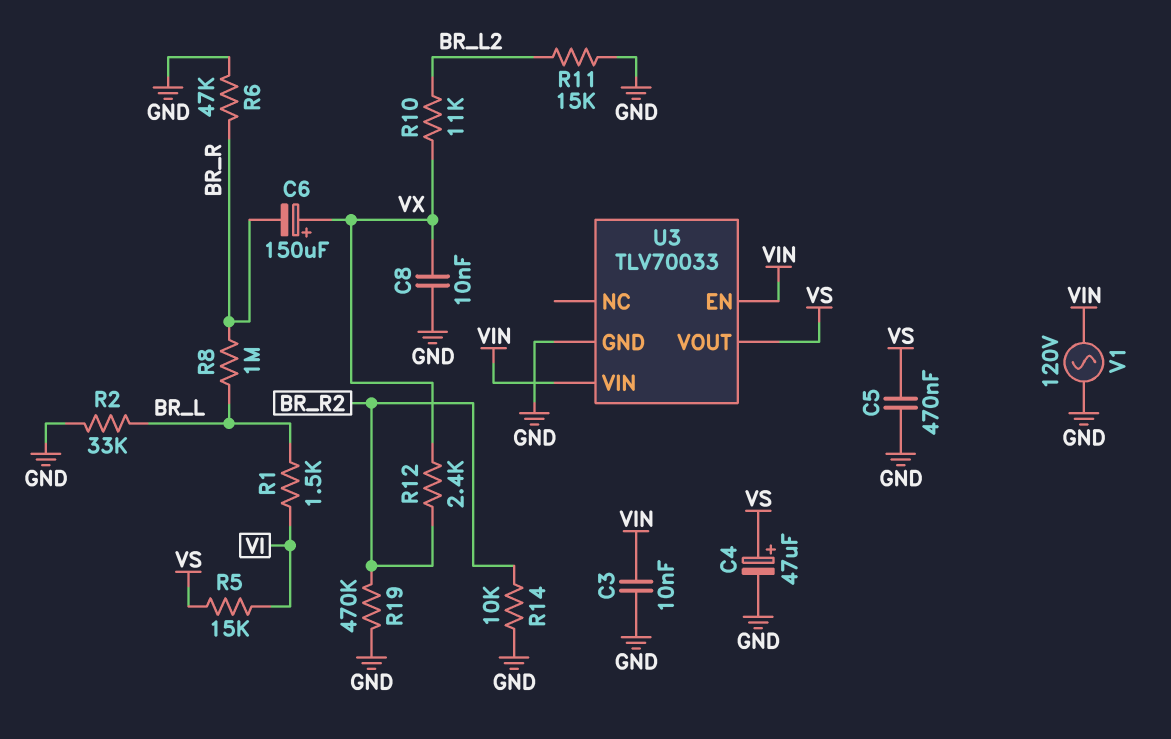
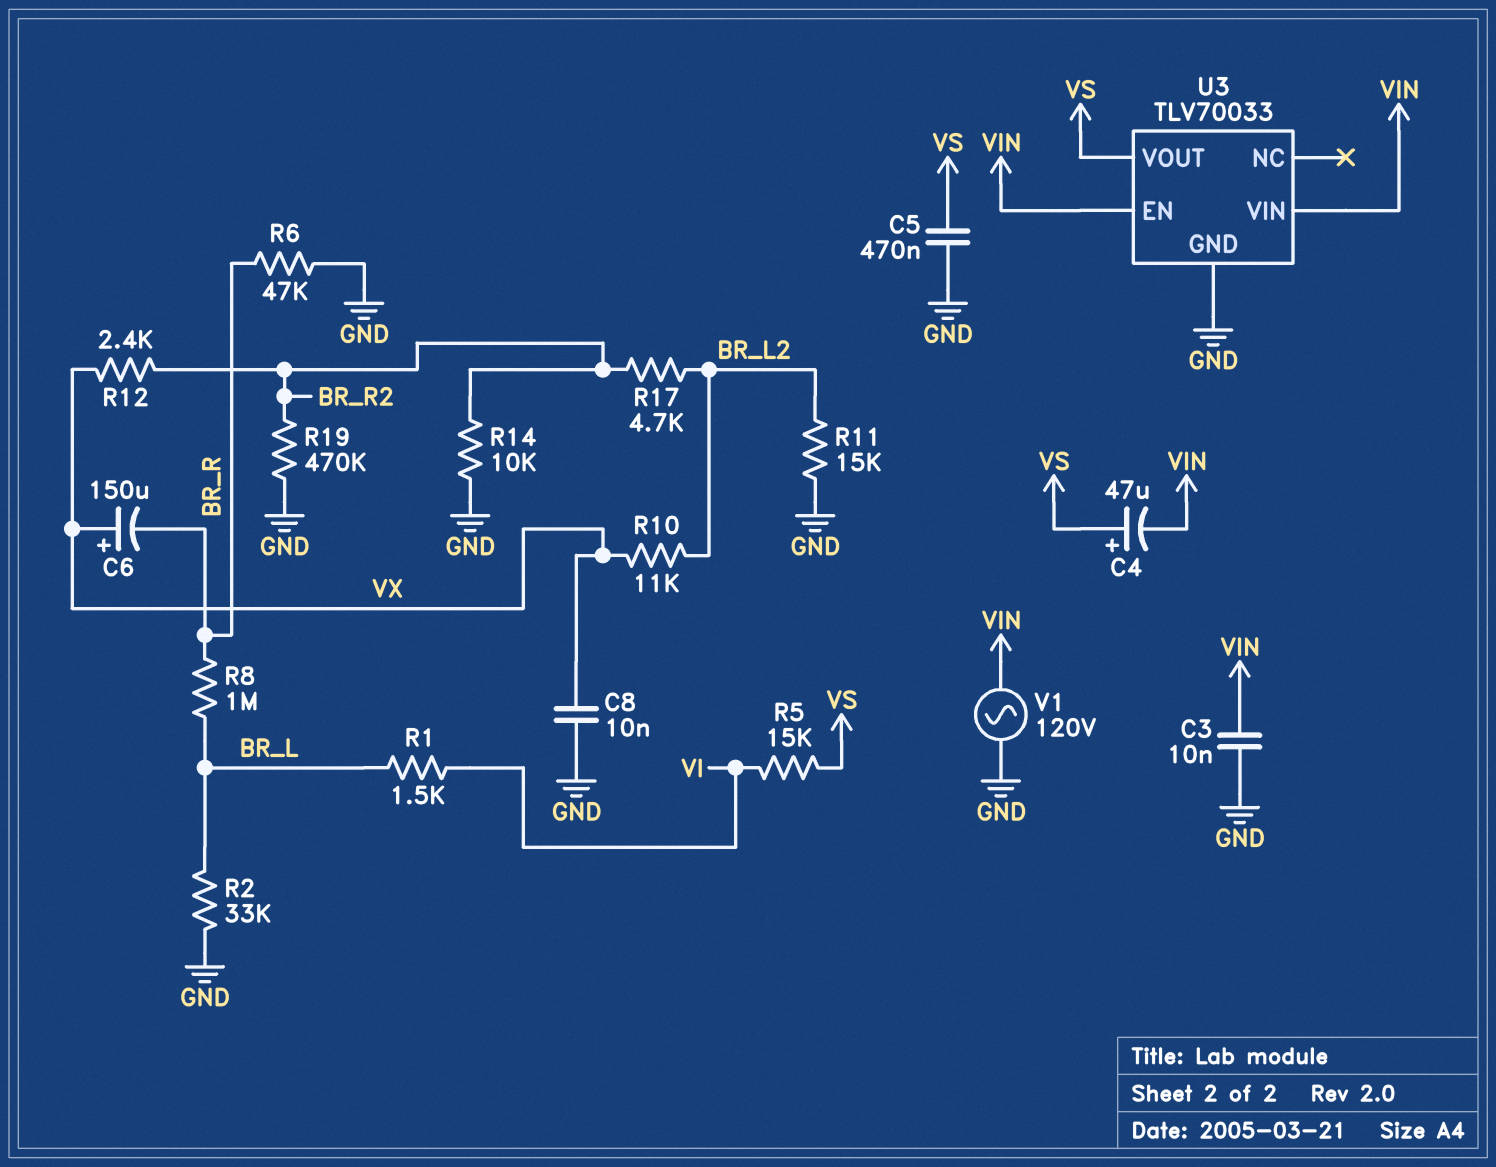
C4: 47uF (plus VS, minus GND) -> 47uF (plus VS, minus VIN)
R17: none -> 4.7k (BR_L2, BR_R2)

